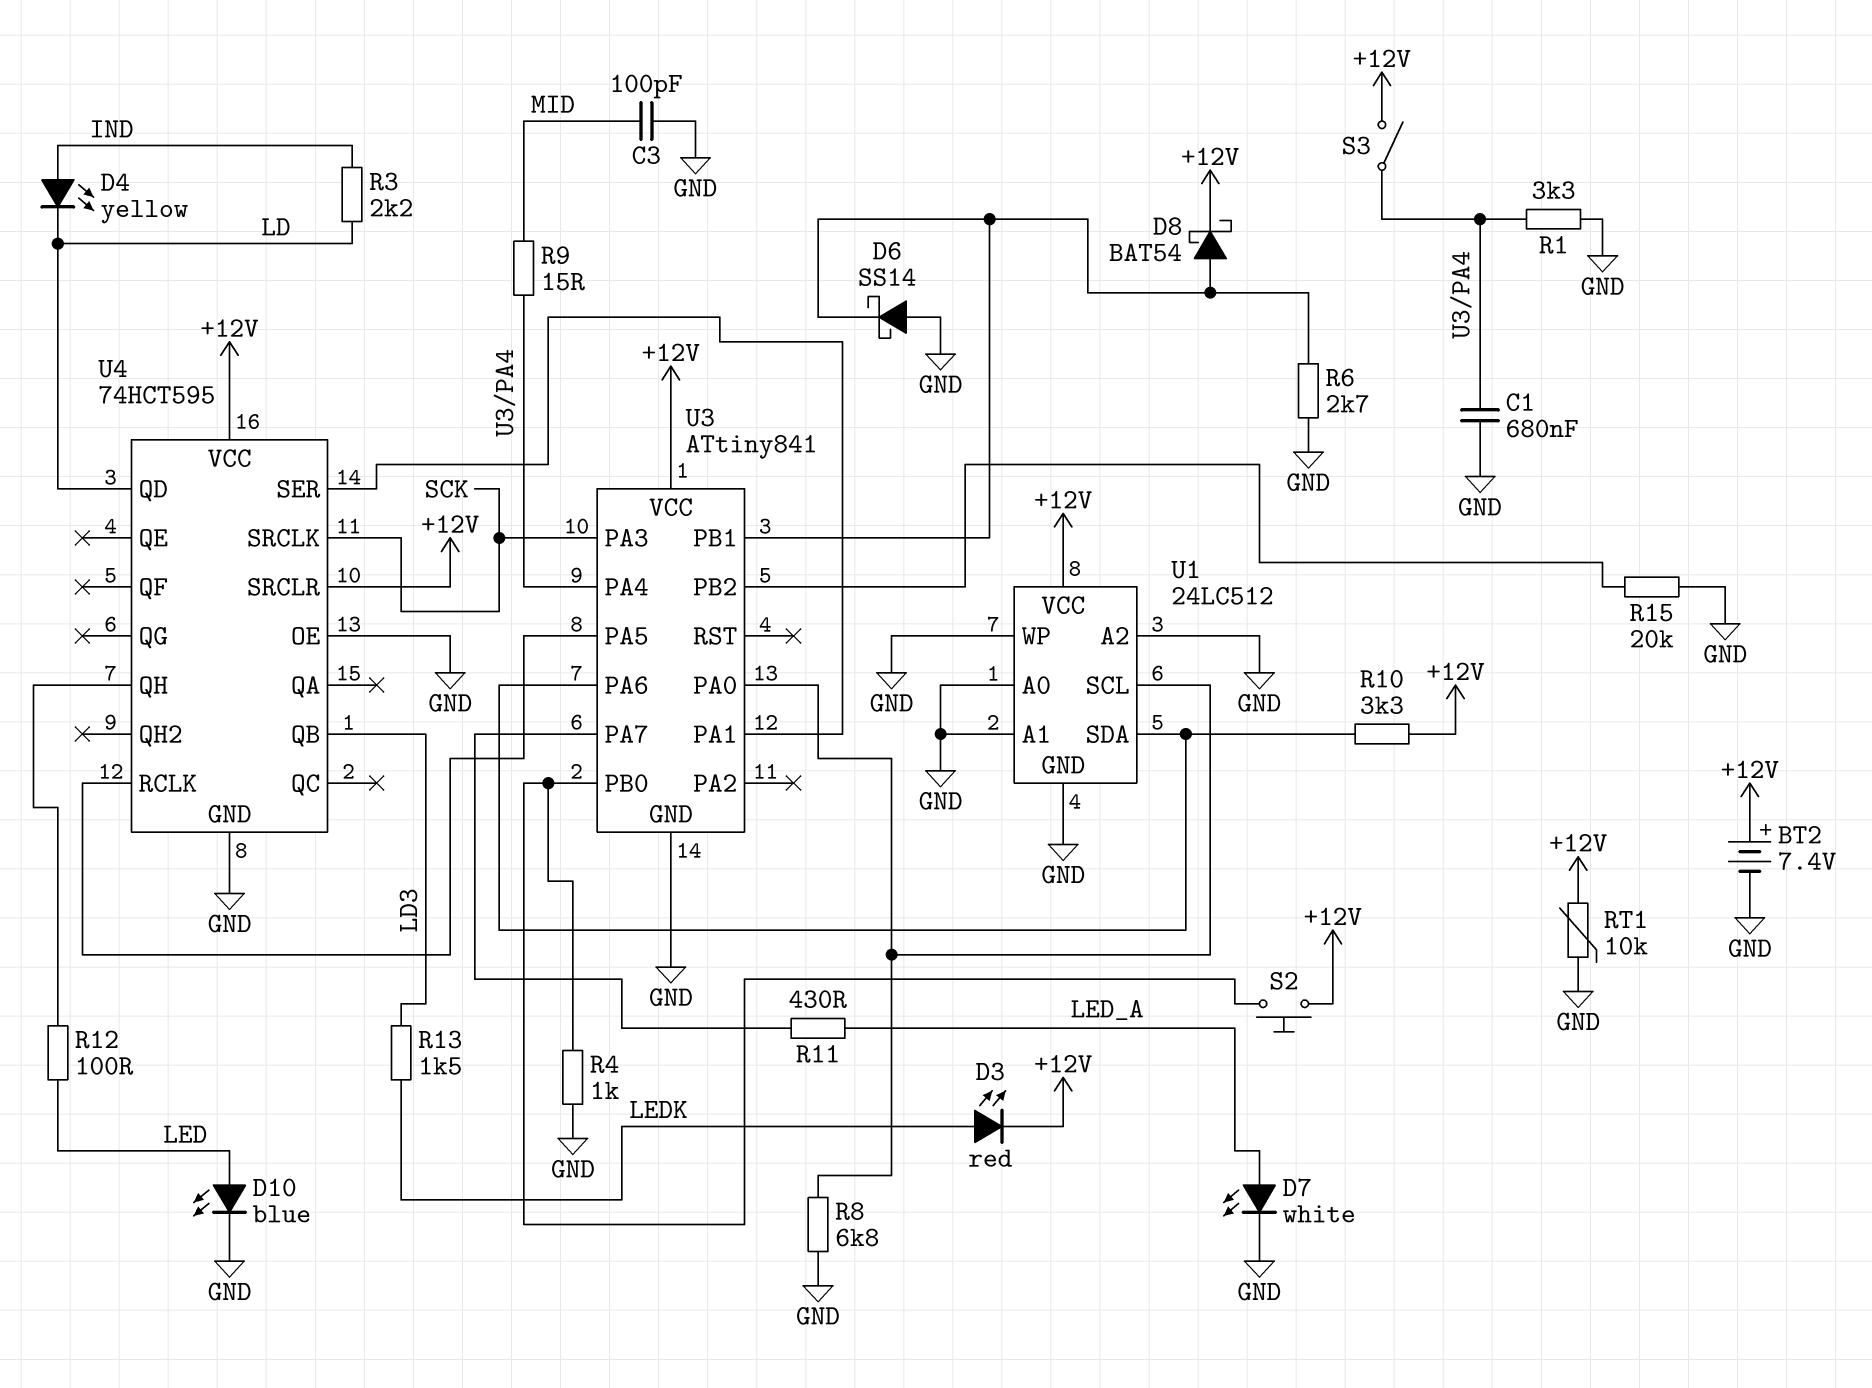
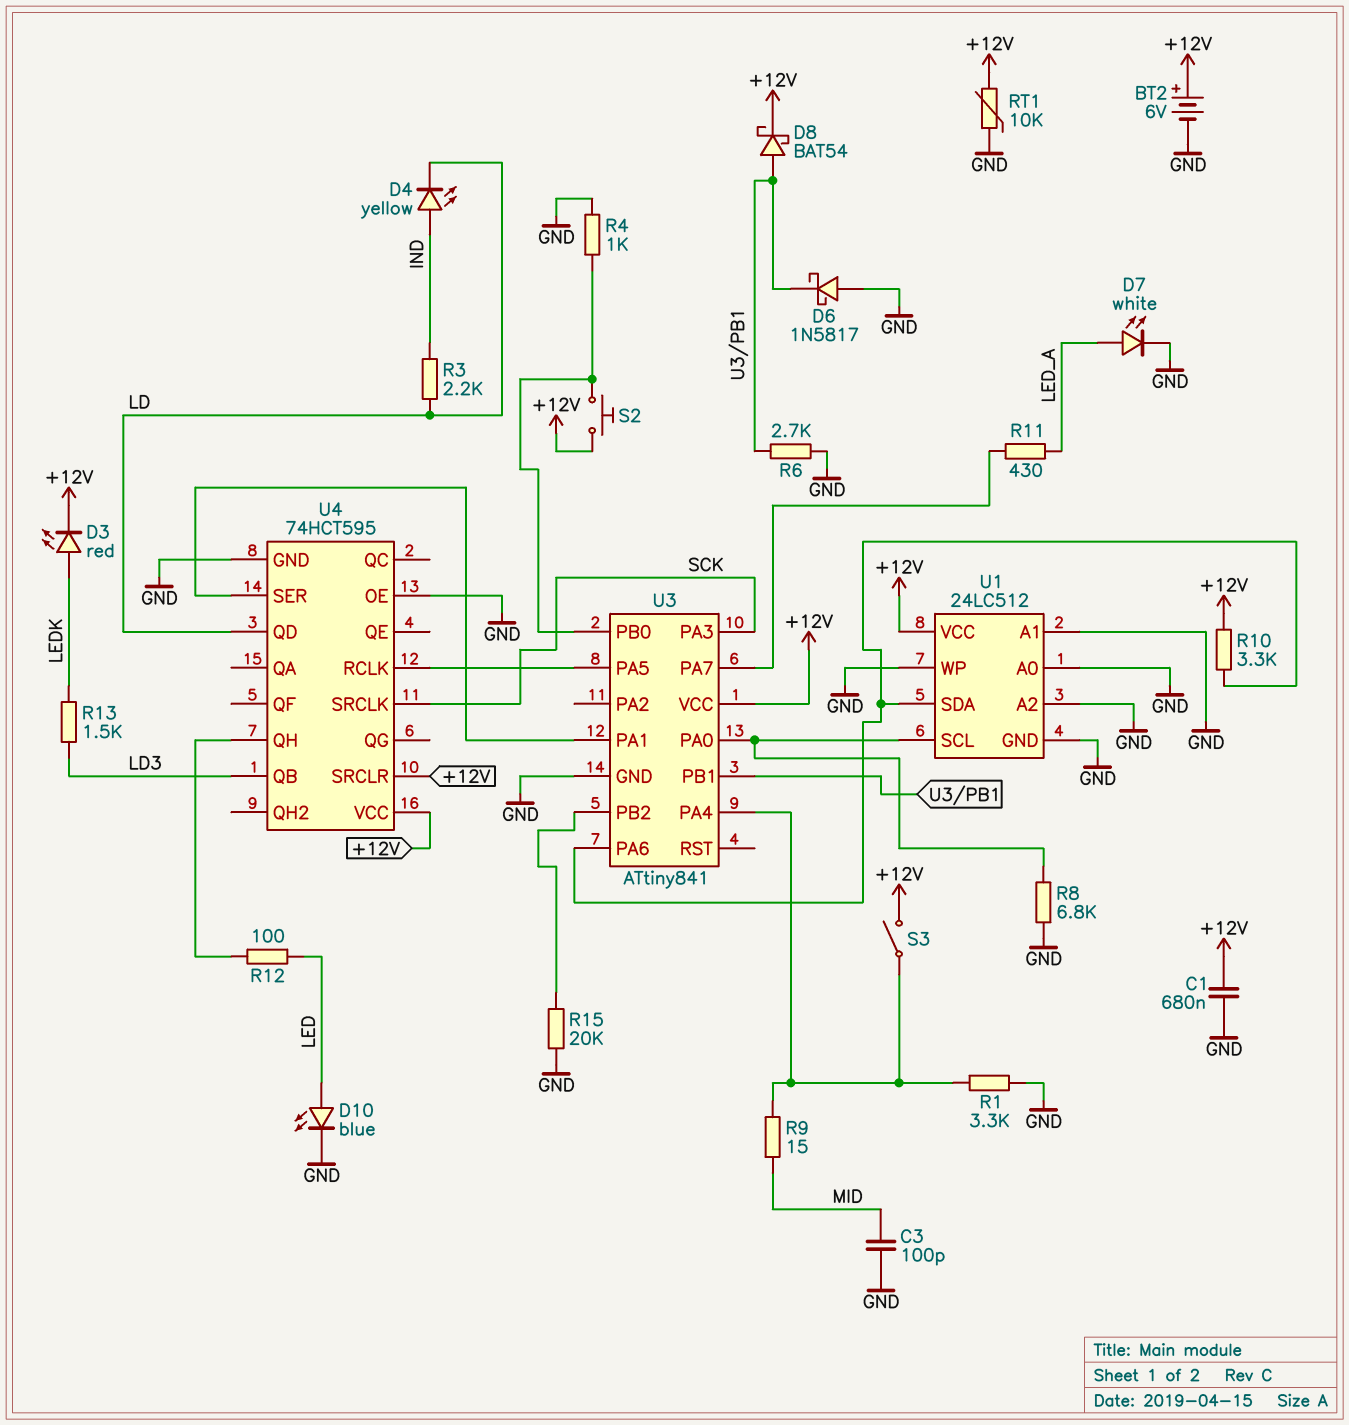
BT2: 7.4V (plus +12V, minus GND) -> 6V (plus +12V, minus GND)
C1: 680nF (GND, U3/PA4) -> 680nF (+12V, GND)
D6: schottky SS14 (A GND, K U3/PB1) -> schottky 1N5817 (A GND, K U3/PB1)

